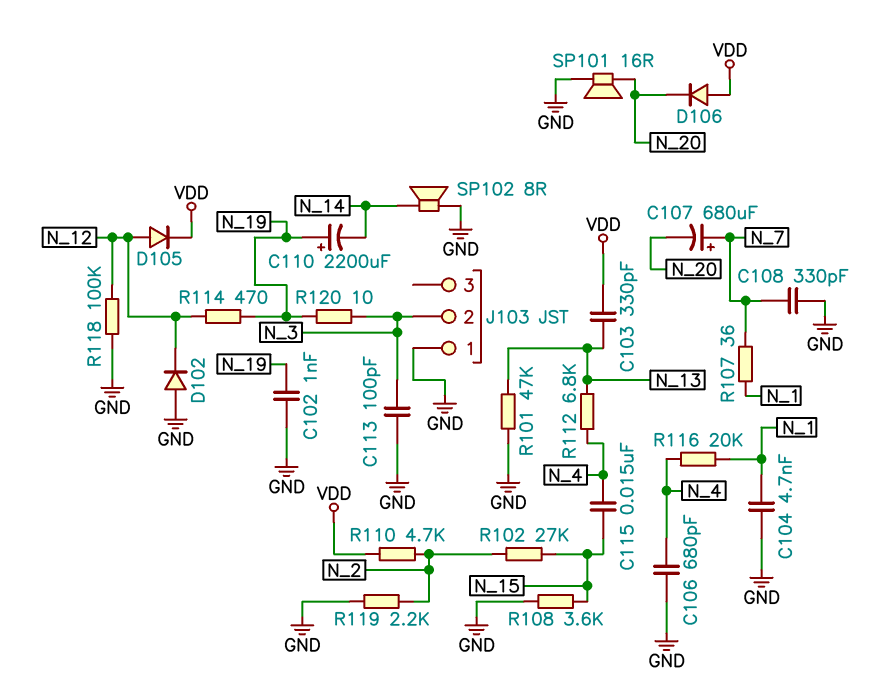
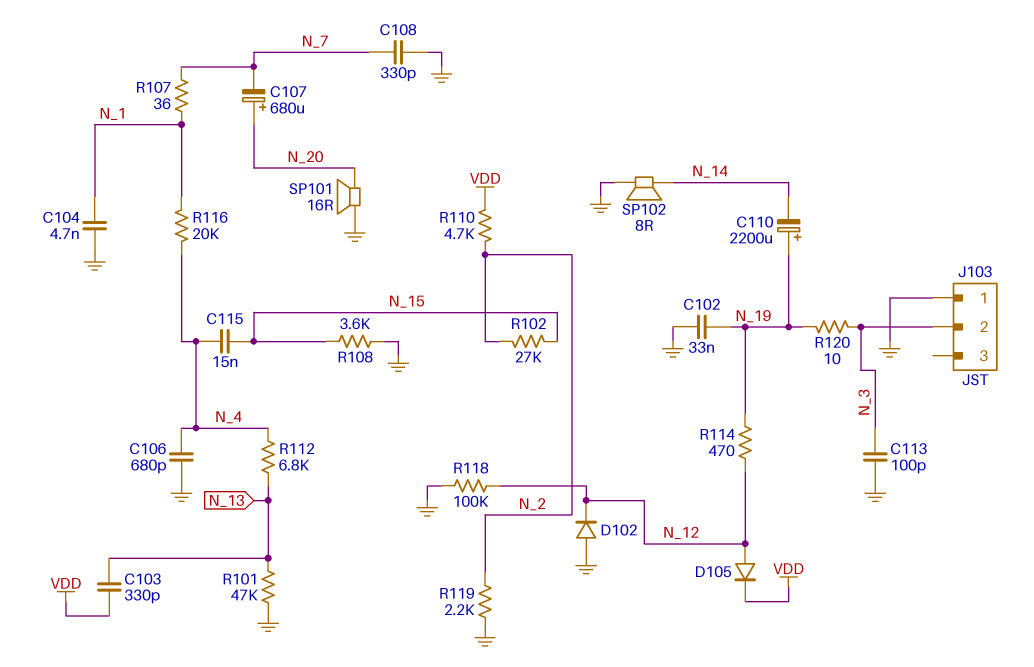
C102: 1nF (GND, N_19) -> 33nF (GND, N_19)
C107: 680uF (plus N_7, minus N_20) -> 680uF (plus N_20, minus N_7)
D106: diode (A VDD, K N_20) -> none

